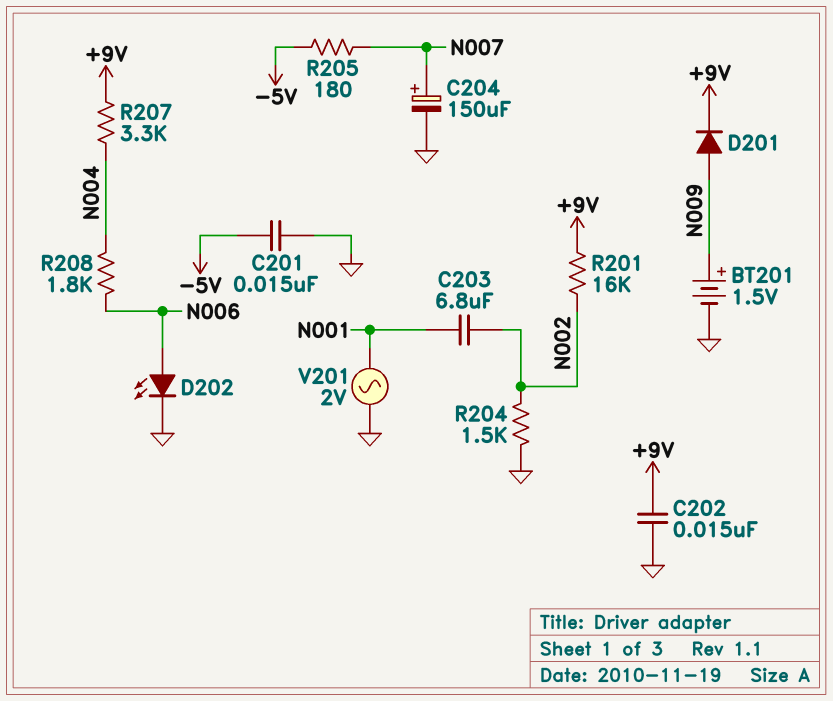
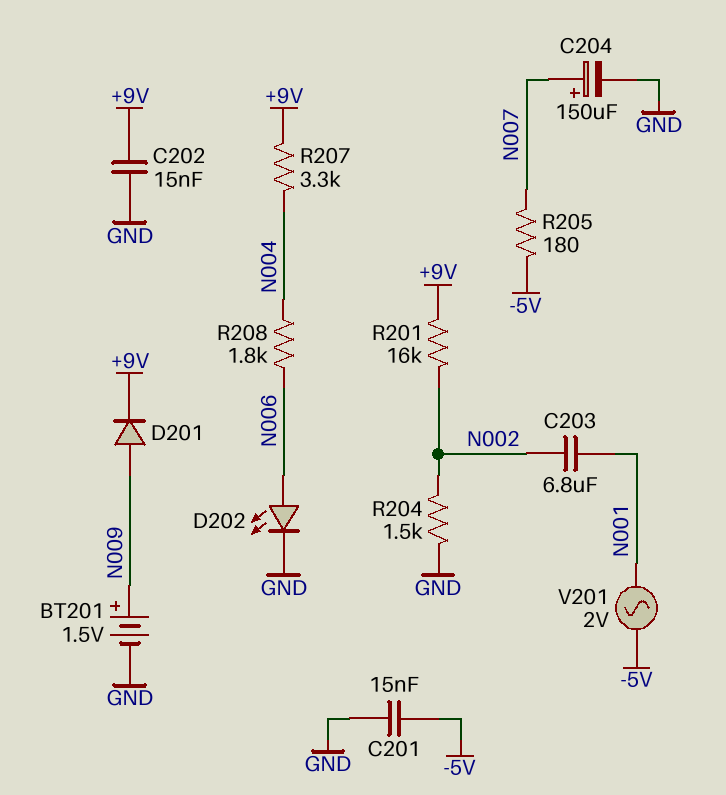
V201: AC 2V (GND, N001) -> AC 2V (-5V, N001)

